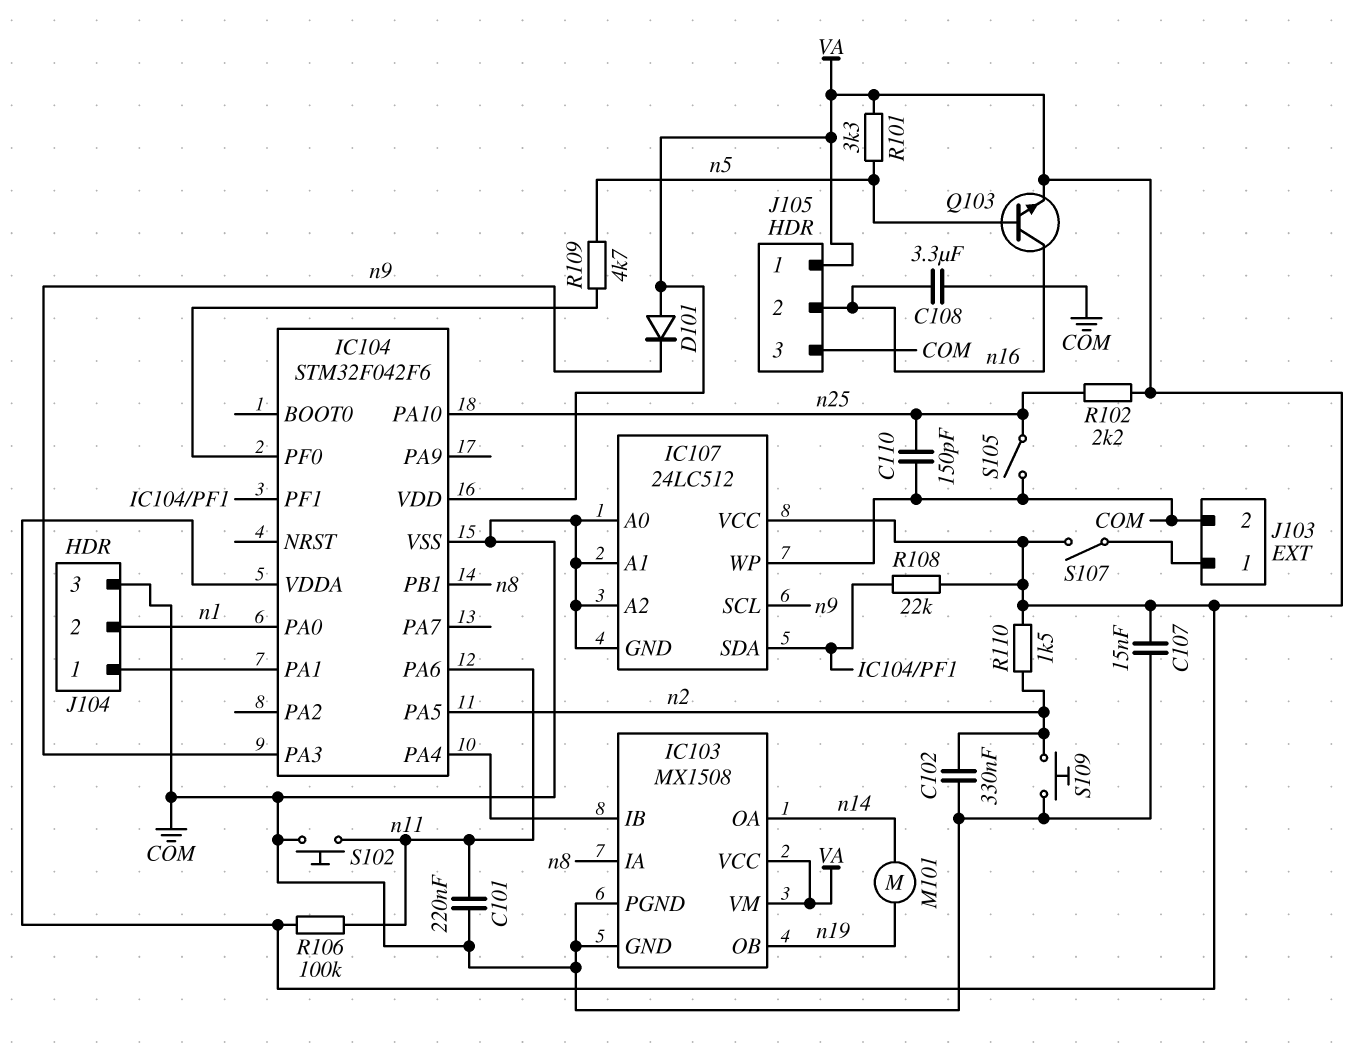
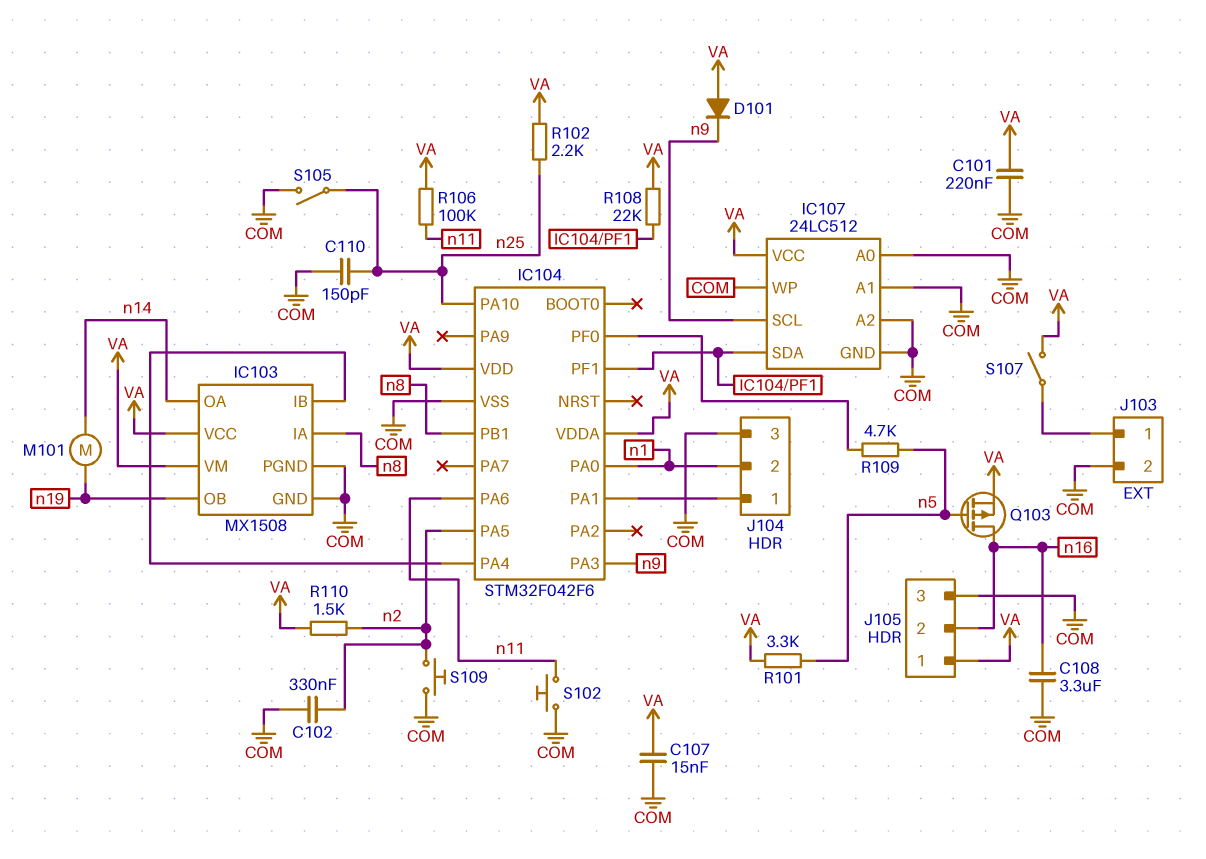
C101: 220nF (COM, n11) -> 220nF (COM, VA)
Q103: NPN (B n5, C n16, E VA) -> PMOS (G n5, D n16, S VA)

